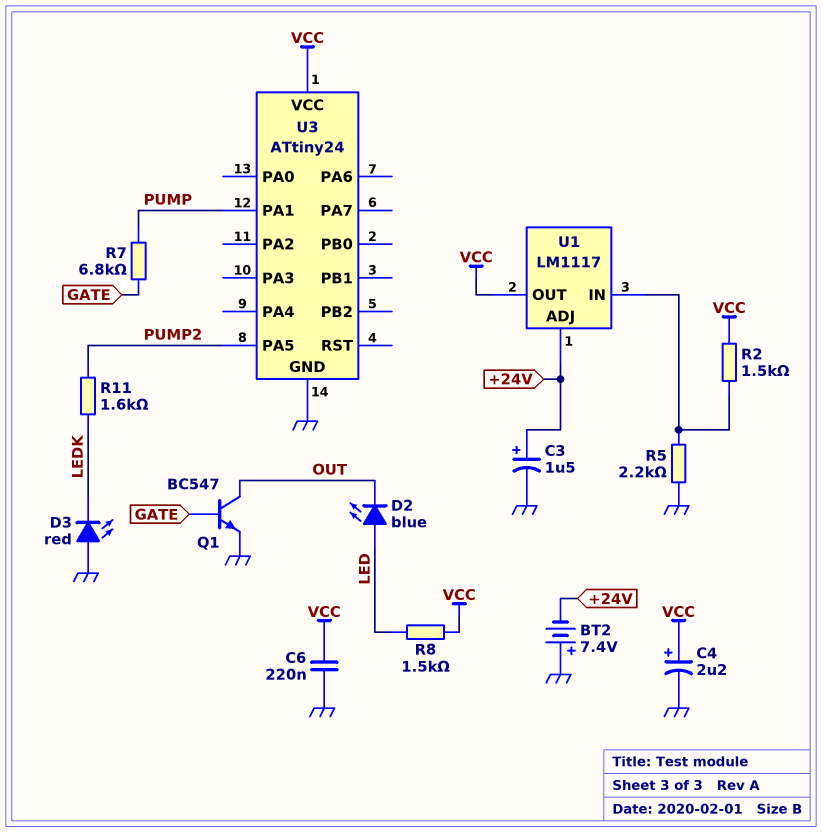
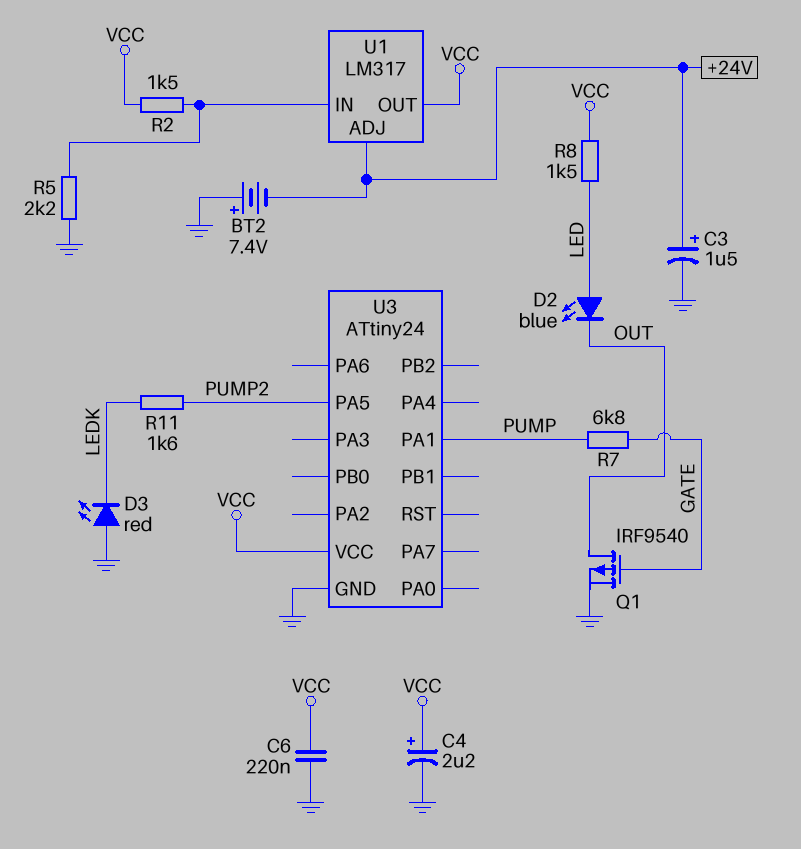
Q1: NPN BC547 (B GATE, C OUT, E GND) -> PMOS IRF9540 (G GATE, D OUT, S GND)
U1: LM1117 -> LM317

